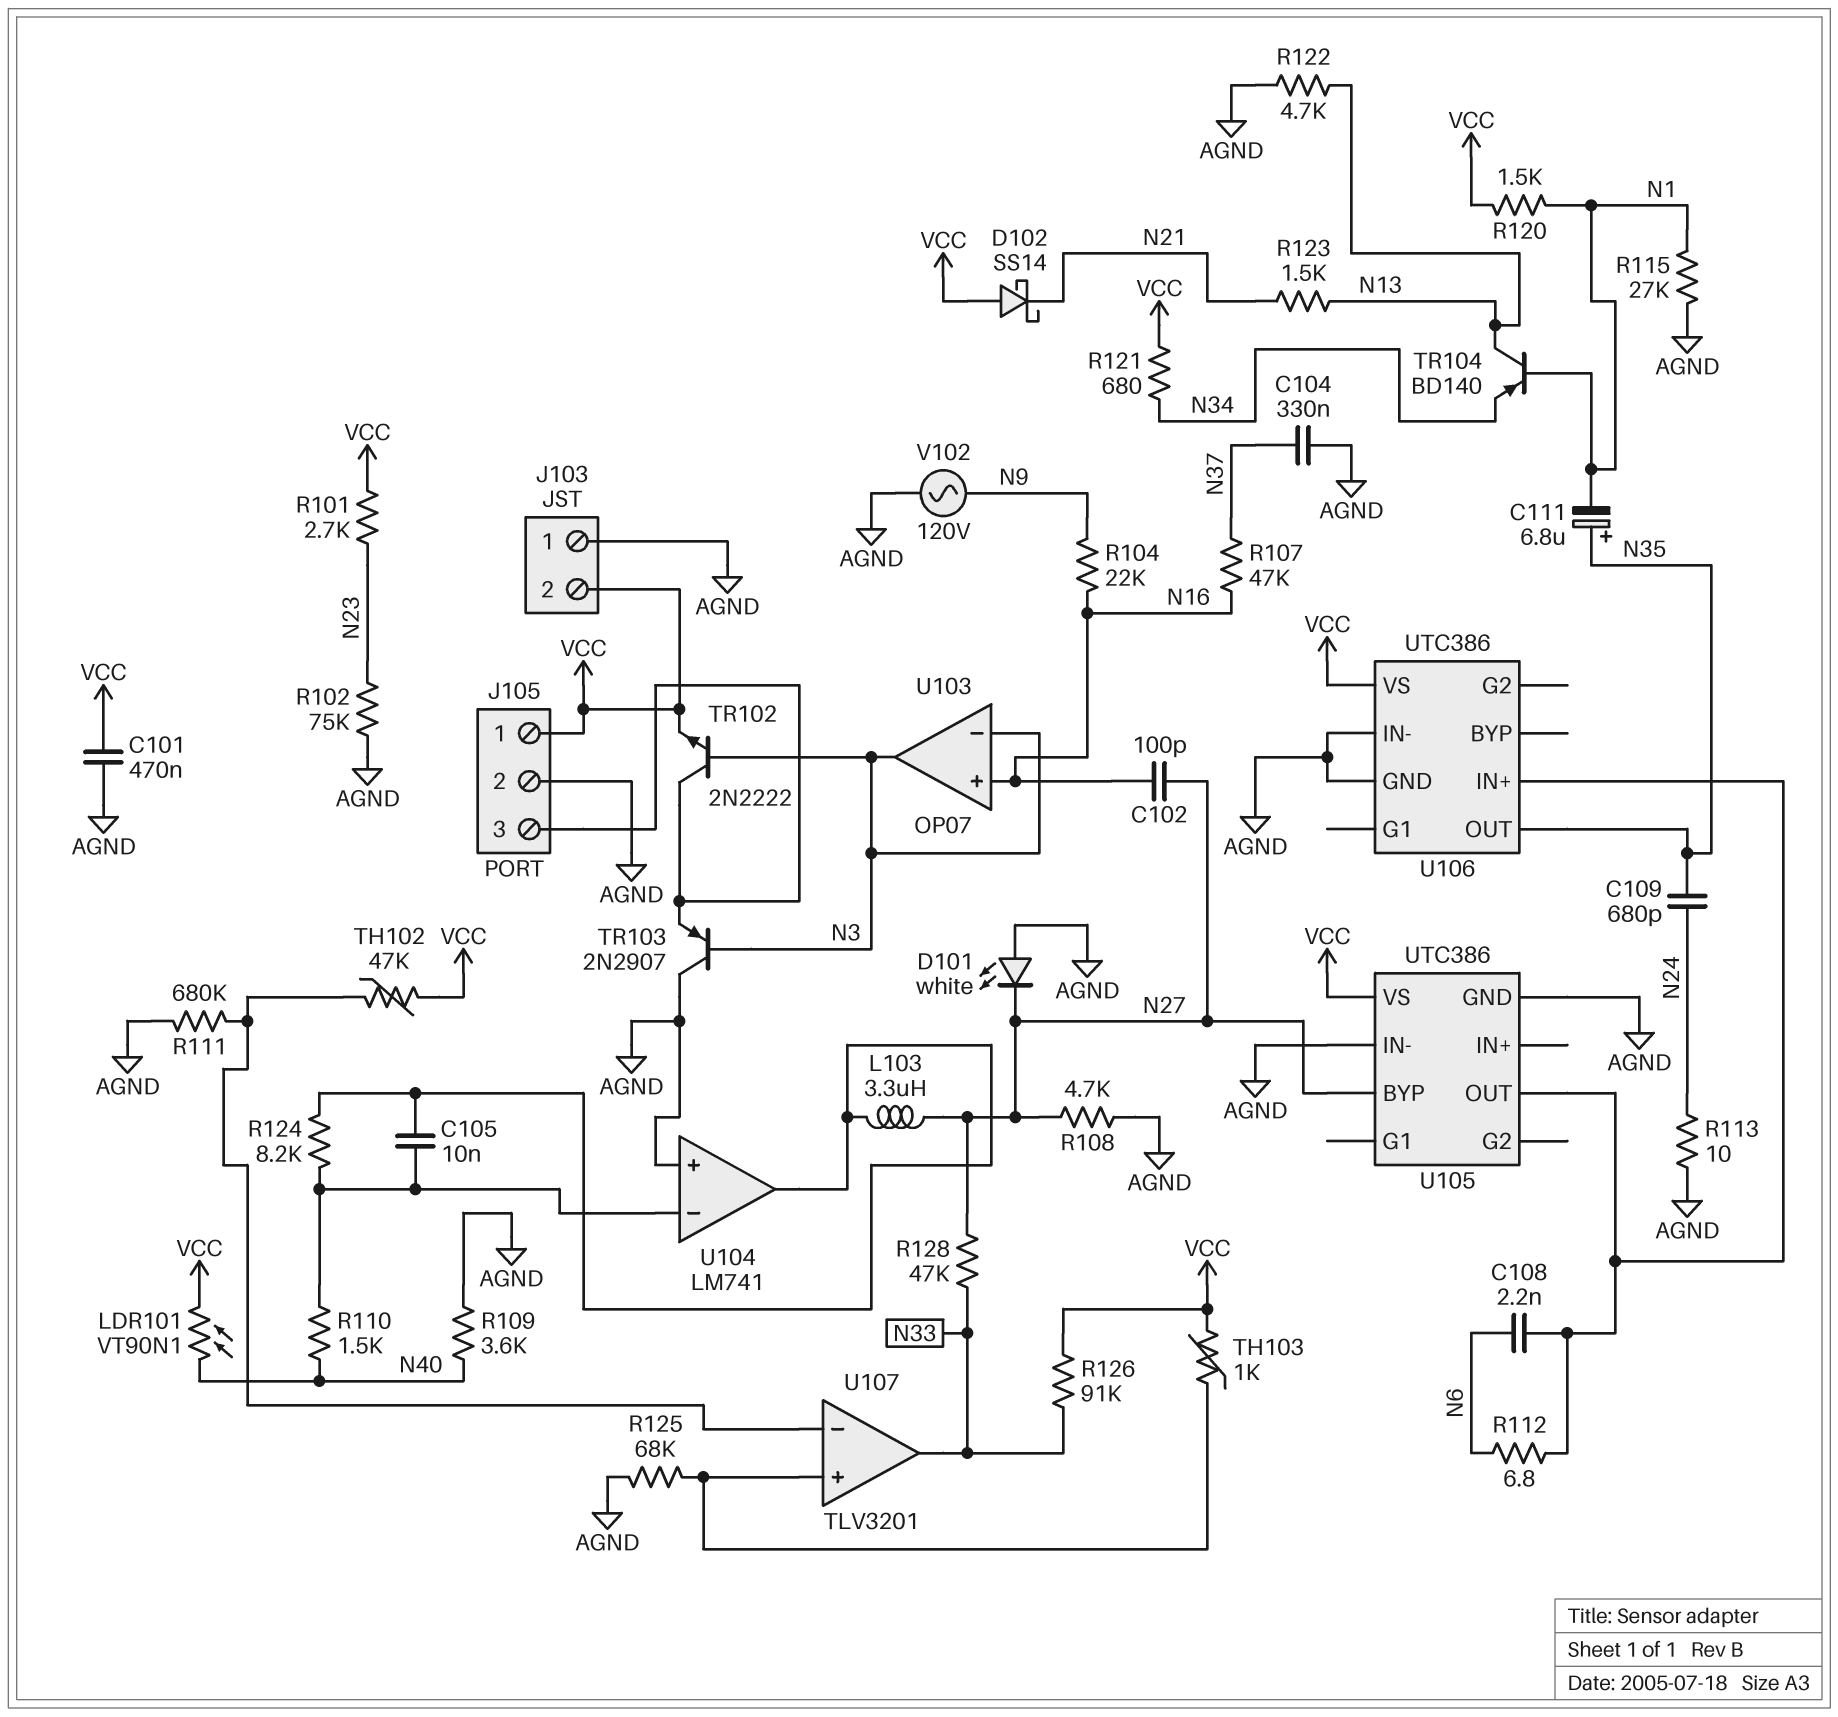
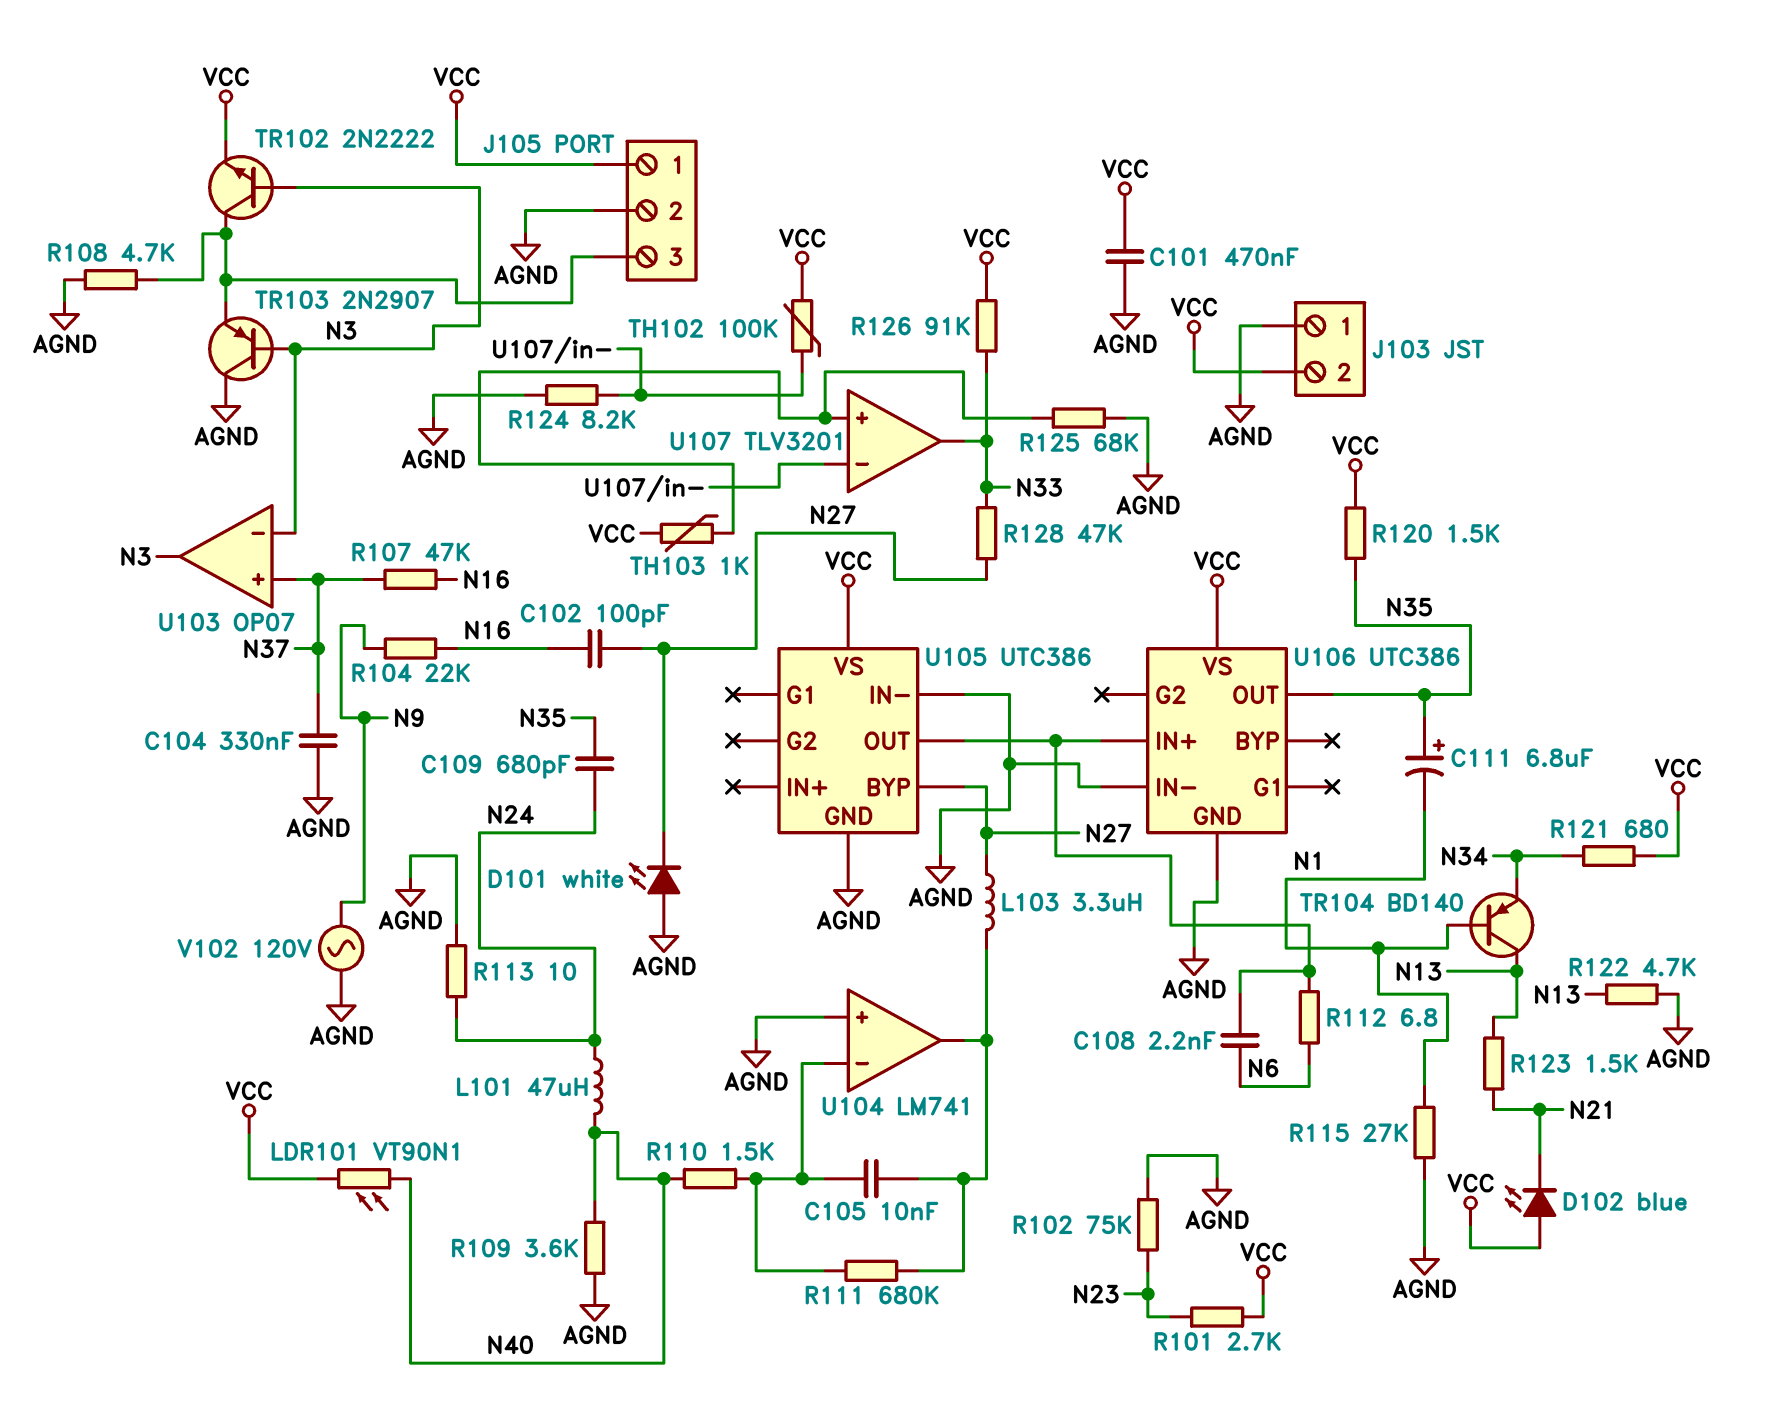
D102: schottky SS14 (A VCC, K N21) -> LED blue (A VCC, K N21)
L101: none -> 47uH (N24, N40)
R108: 4.7k (AGND, N27) -> 4.7k (AGND, J105/3)
R111: 680k (AGND, U107/in-) -> 680k (U104/in-, U104/out)
R120: 1.5k (N1, VCC) -> 1.5k (N35, VCC)
R124: 8.2k (U104/in-, U104/out) -> 8.2k (AGND, U107/in-)
TH102: 47k (U107/in-, VCC) -> 100k (U107/in-, VCC)
U103 pin in+: N16 -> N37

